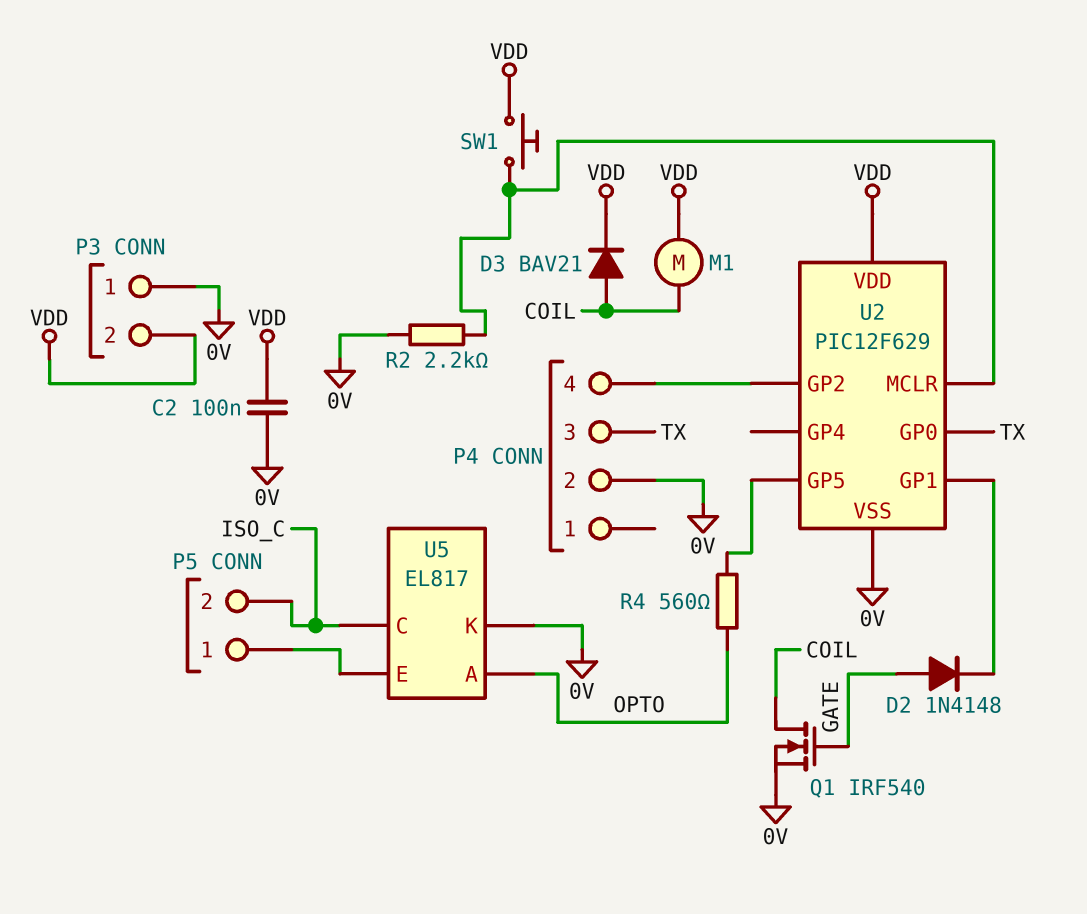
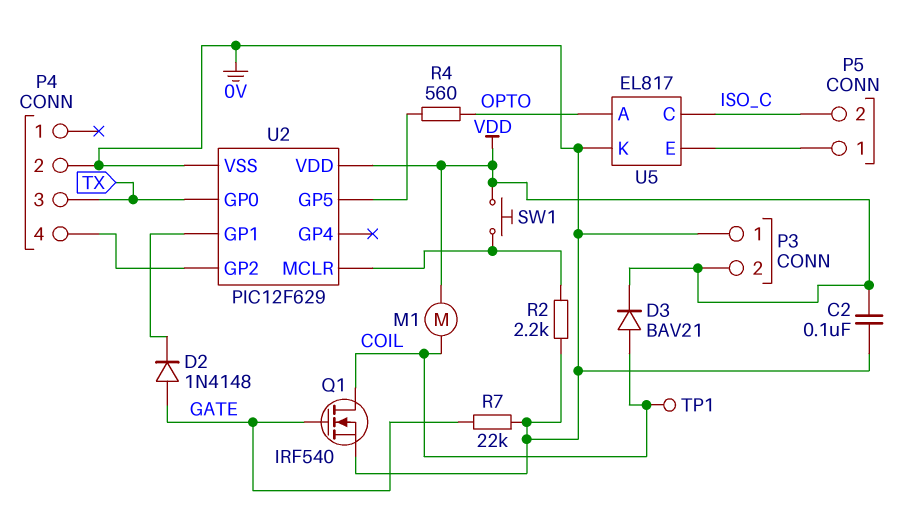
R7: none -> 22k (0V, GATE)
TP1: none -> test point (COIL)

